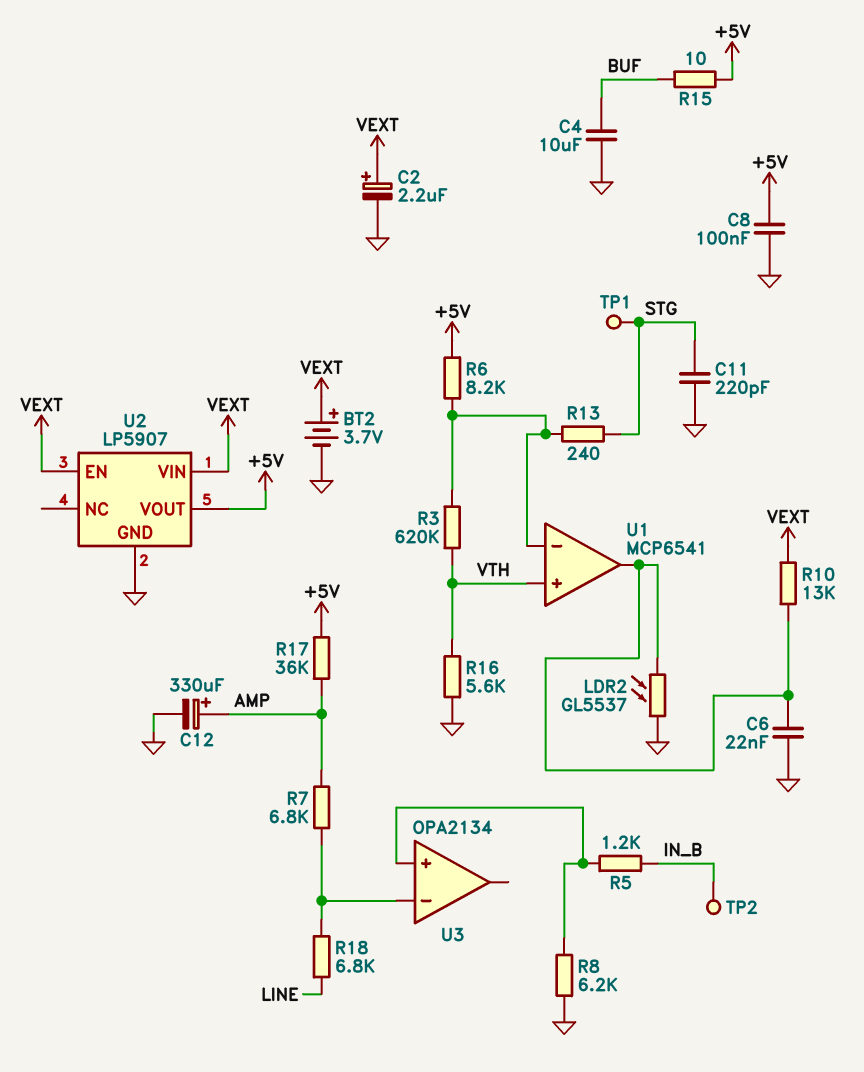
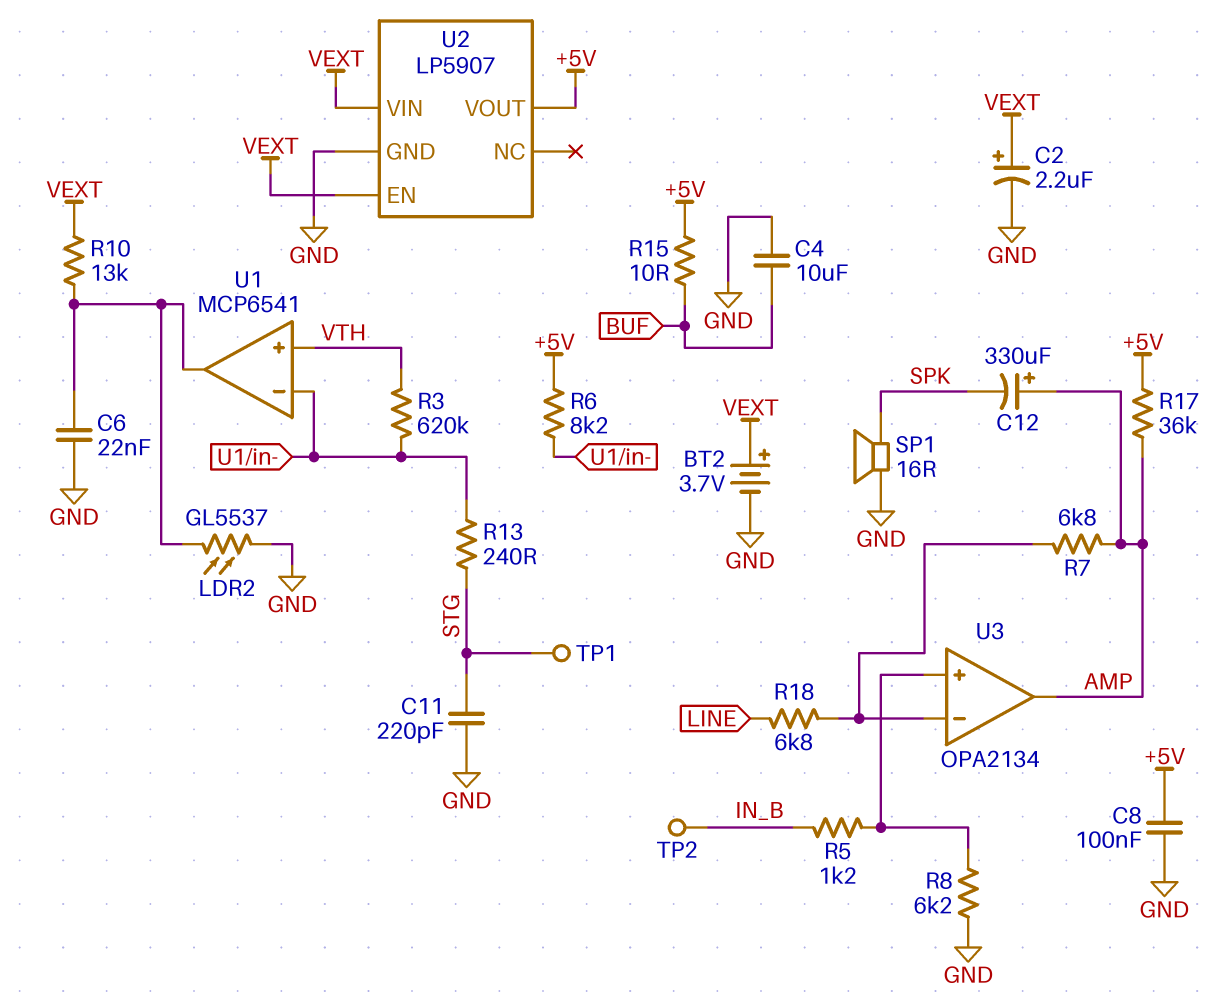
C12: 330uF (plus AMP, minus GND) -> 330uF (plus AMP, minus SPK)
R16: 5.6k (GND, VTH) -> none
SP1: none -> speaker 16R (GND, SPK)
U3 pin out: none -> AMP

